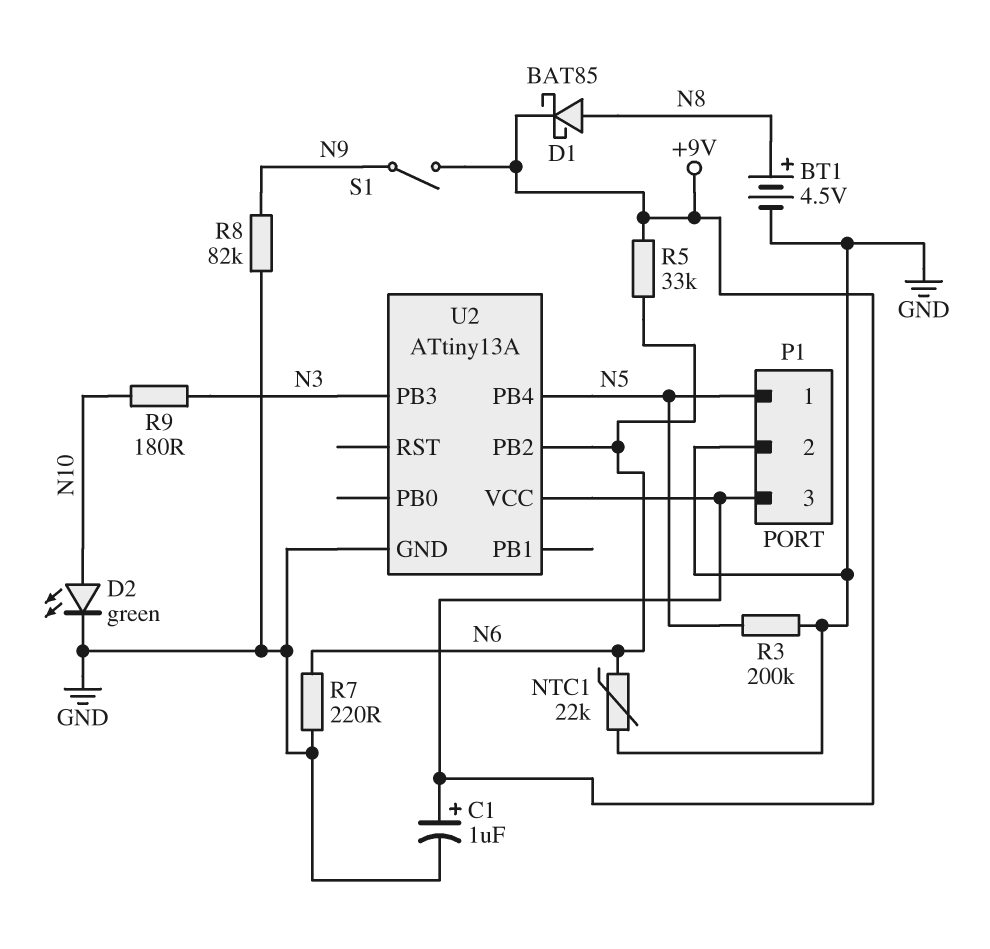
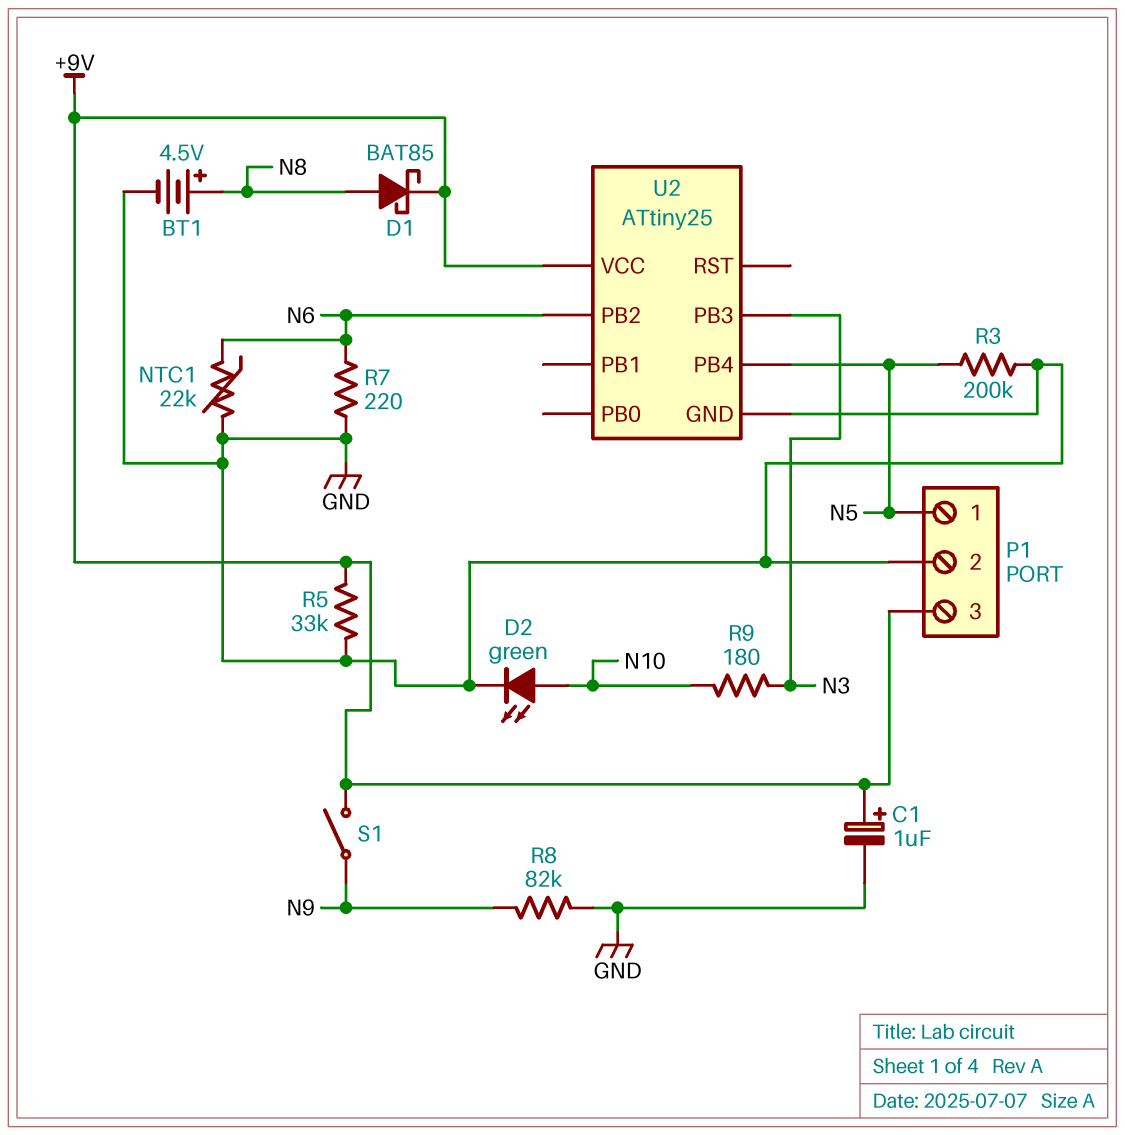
R5: 33k (+9V, N6) -> 33k (+9V, GND)
U2: ATtiny13A -> ATtiny25

